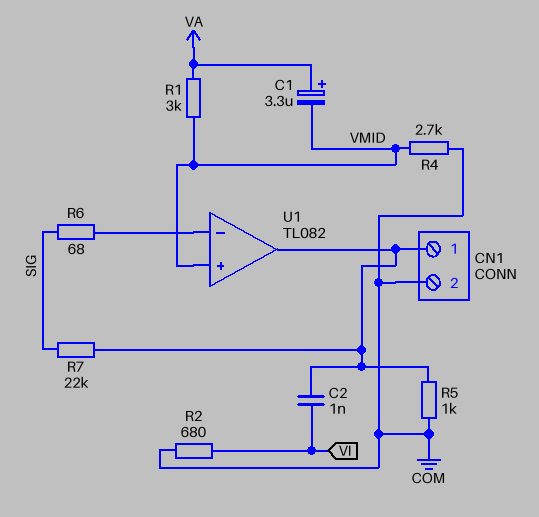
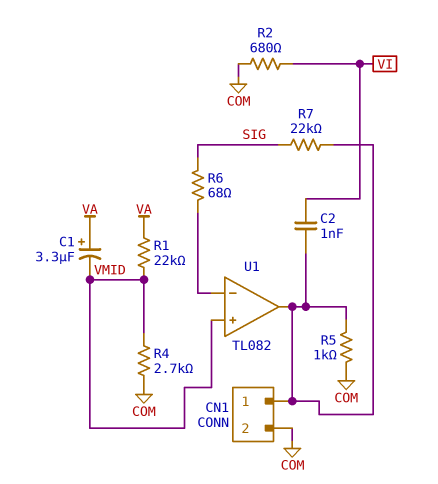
R1: 3k (VA, VMID) -> 22k (VA, VMID)

